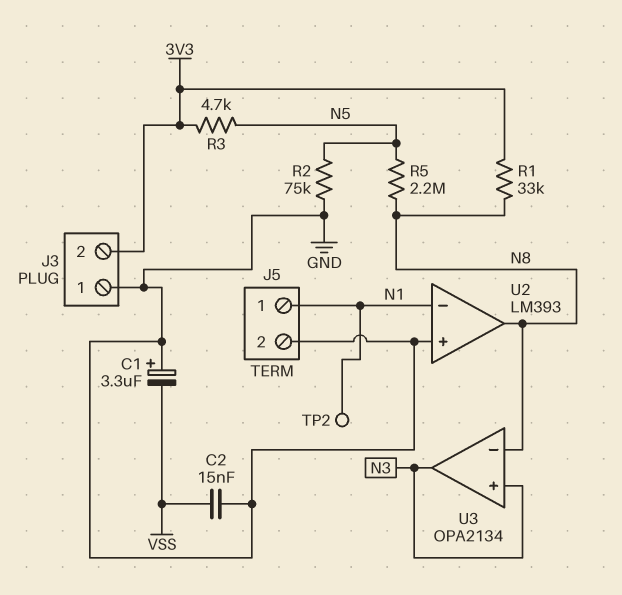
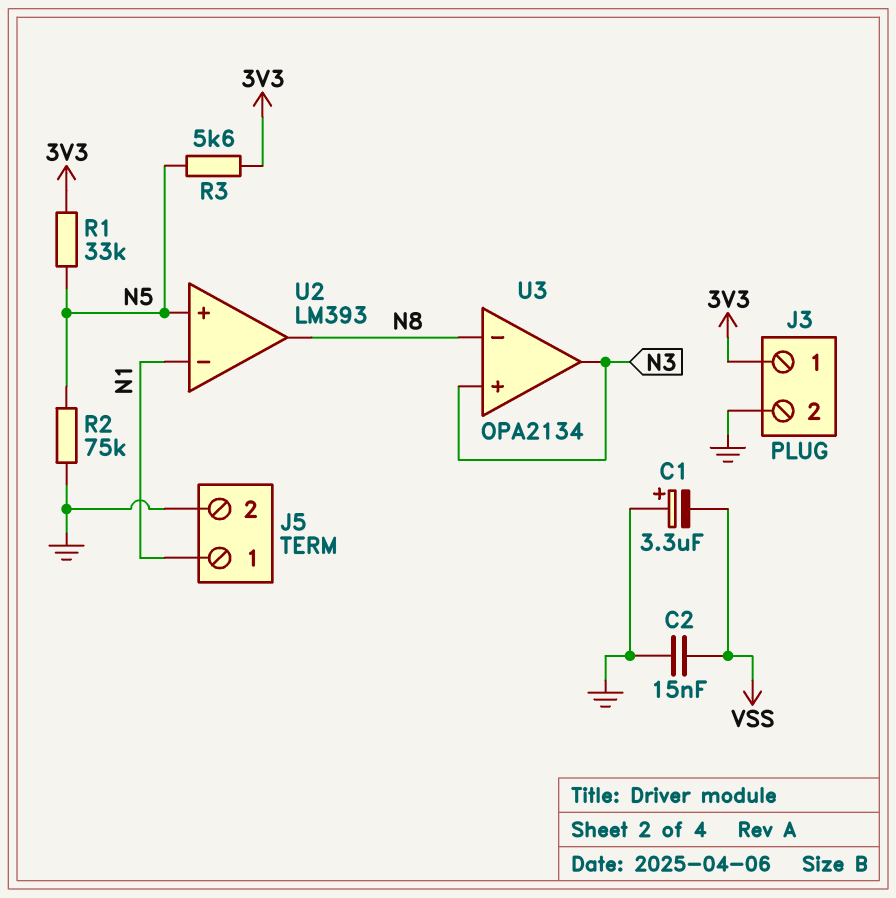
J3 pin 1: GND -> 3V3
J3 pin 2: 3V3 -> GND
R1: 33k (3V3, N8) -> 33k (3V3, N5)
R3: 4.7k (3V3, N5) -> 5.6k (3V3, N5)
R5: 2.2M (N5, N8) -> none
TP2: test point (N1) -> none
U2 pin in+: GND -> N5

